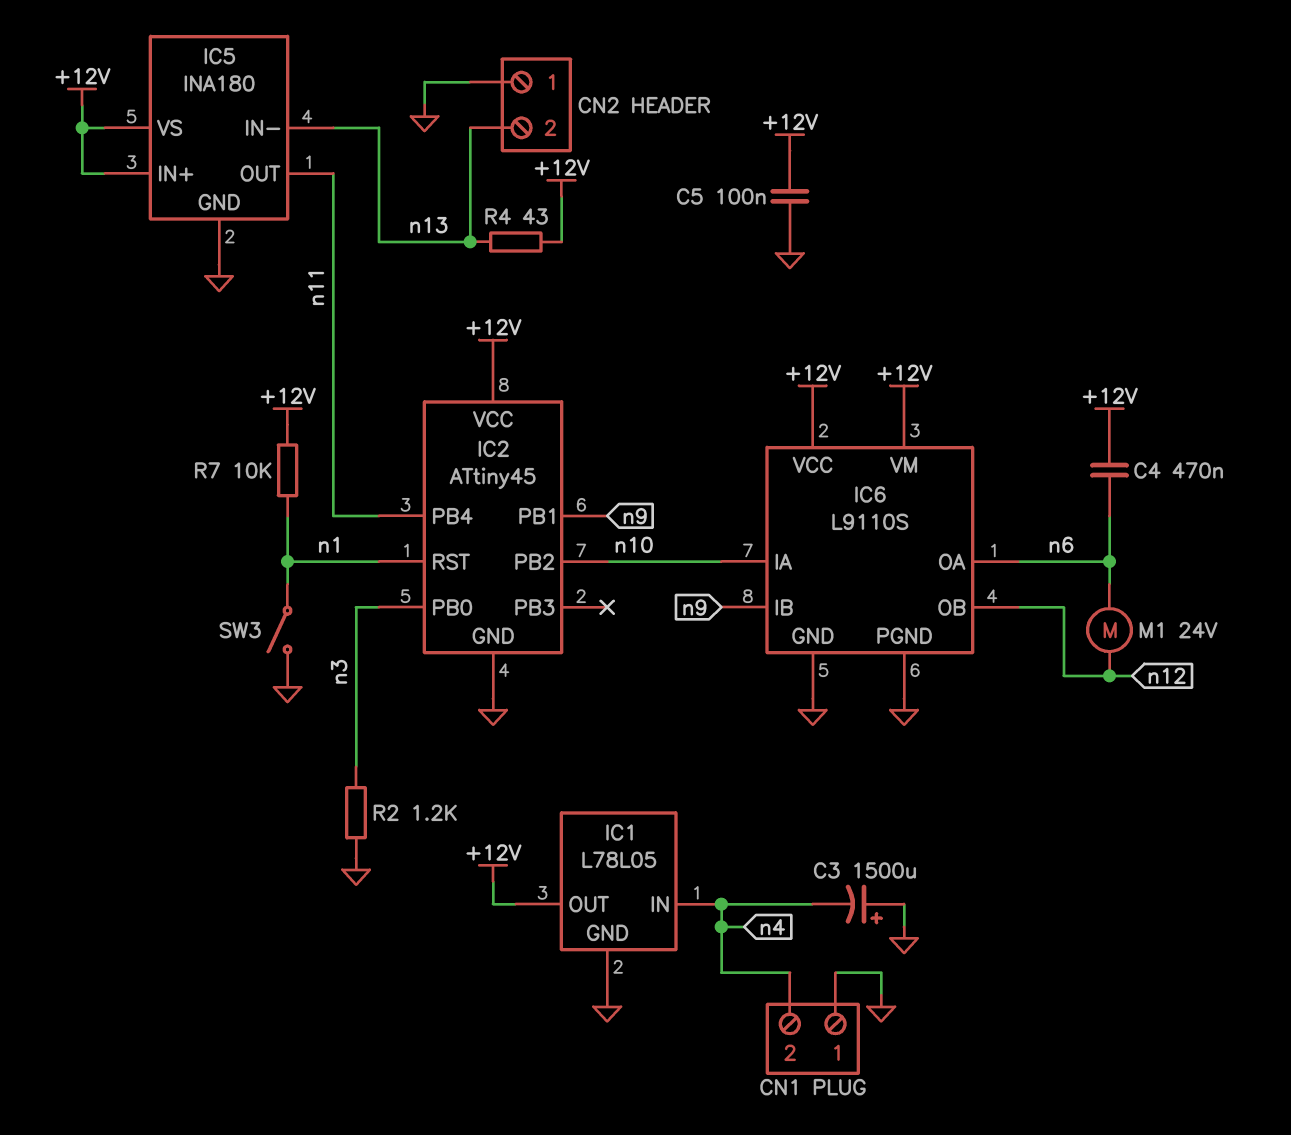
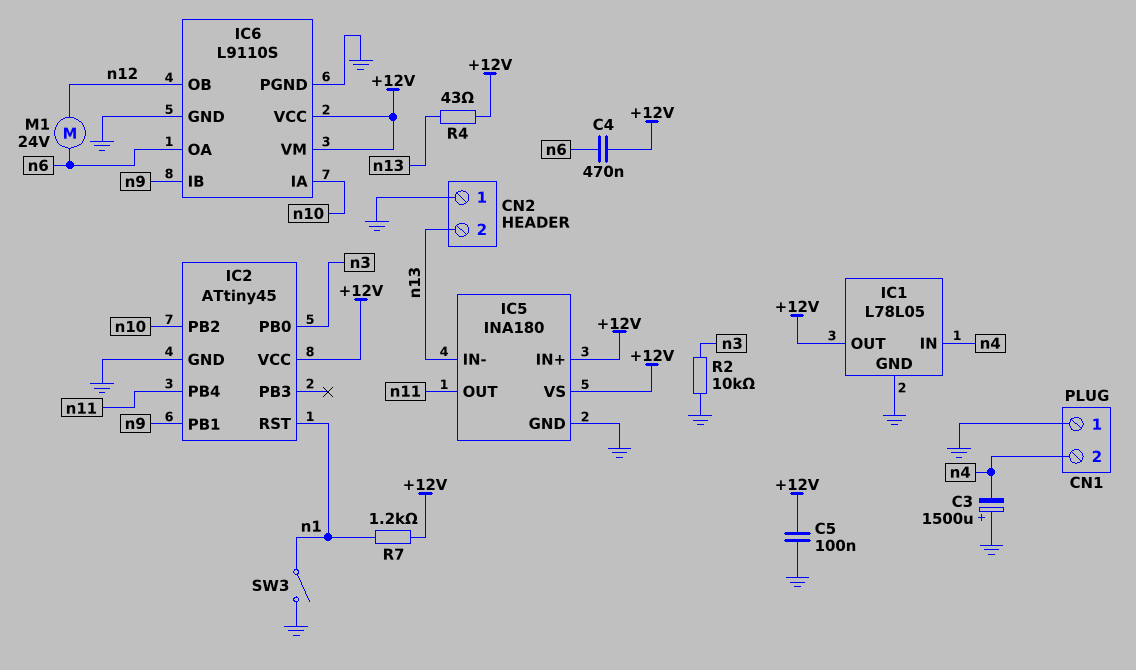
R2: 1.2k (GND, n3) -> 10k (GND, n3)
R7: 10k (+12V, n1) -> 1.2k (+12V, n1)

